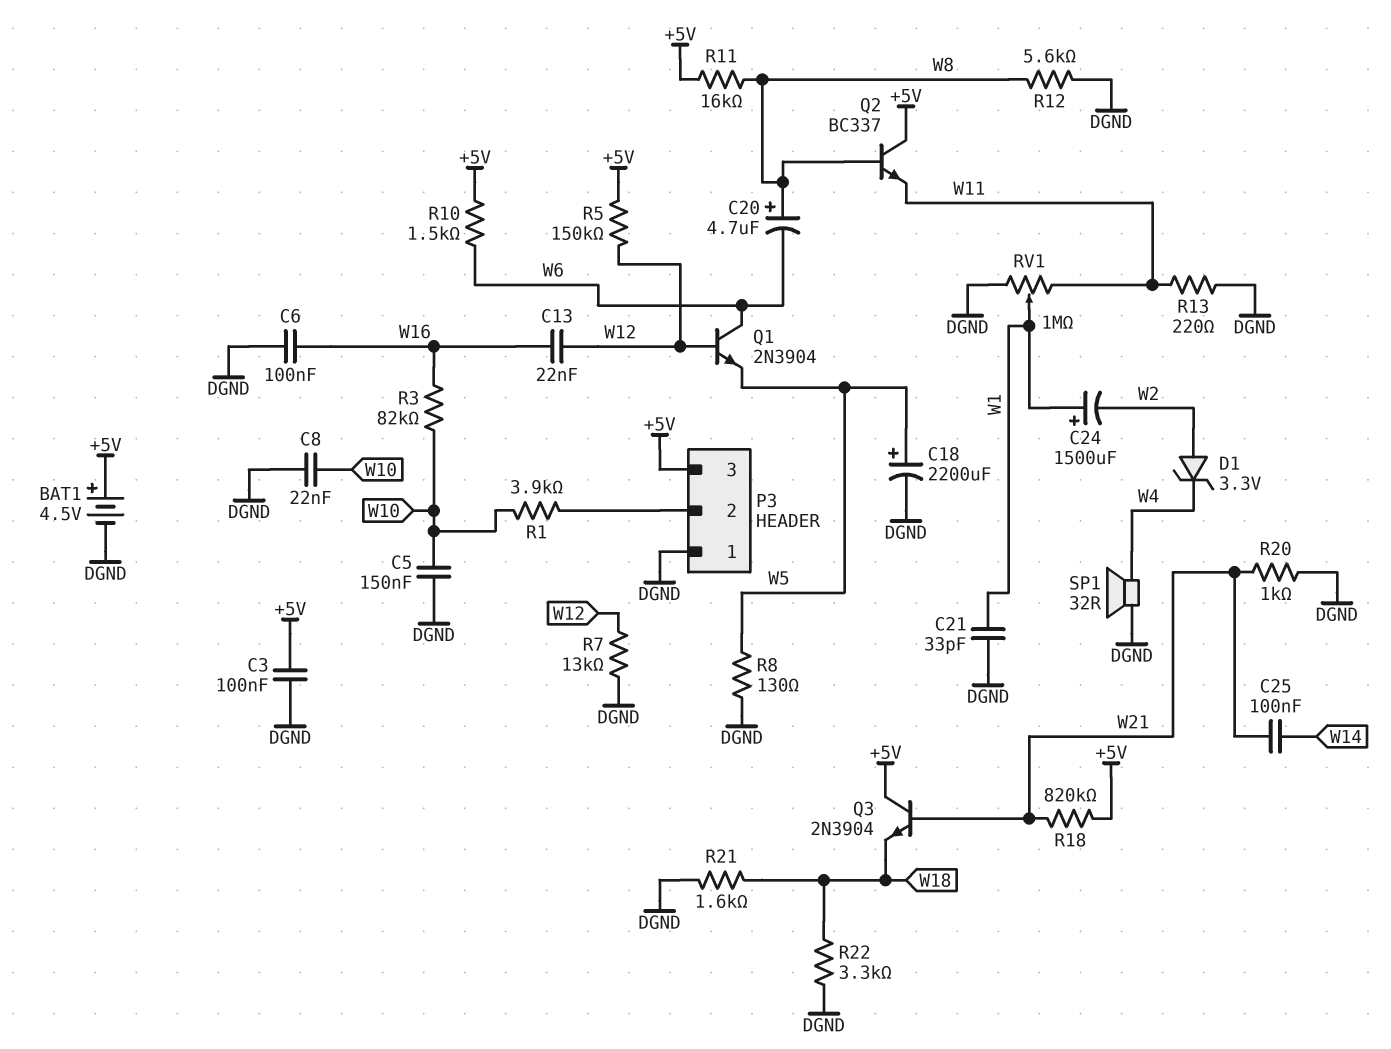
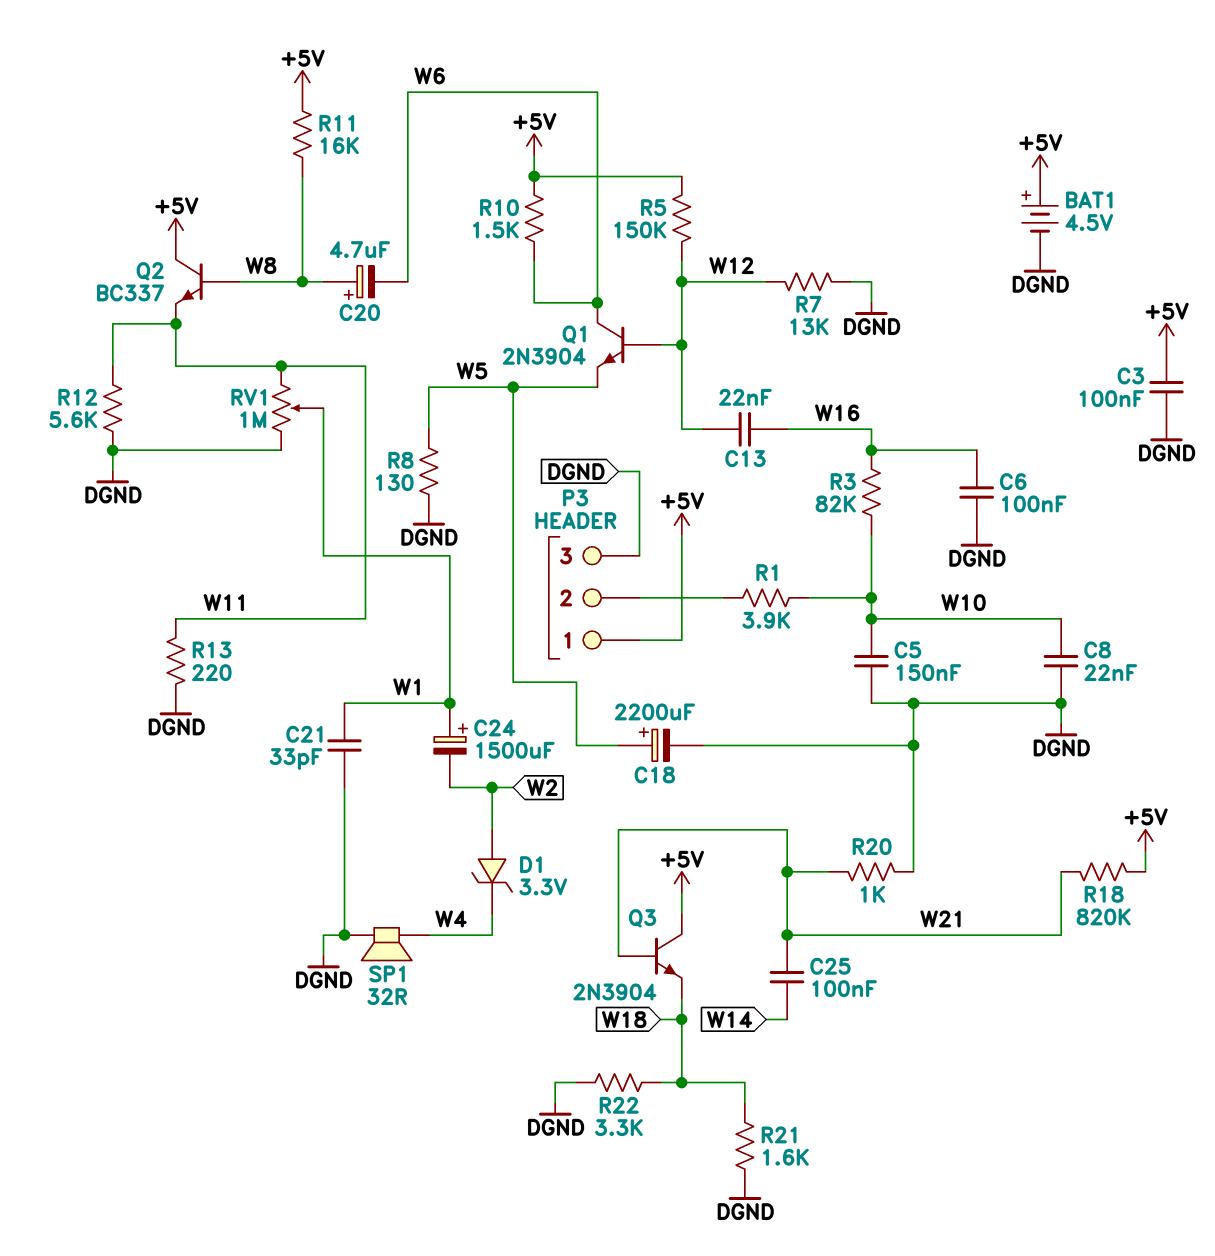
P3 pin 1: DGND -> +5V
P3 pin 3: +5V -> DGND
R12: 5.6k (DGND, W8) -> 5.6k (DGND, W11)

